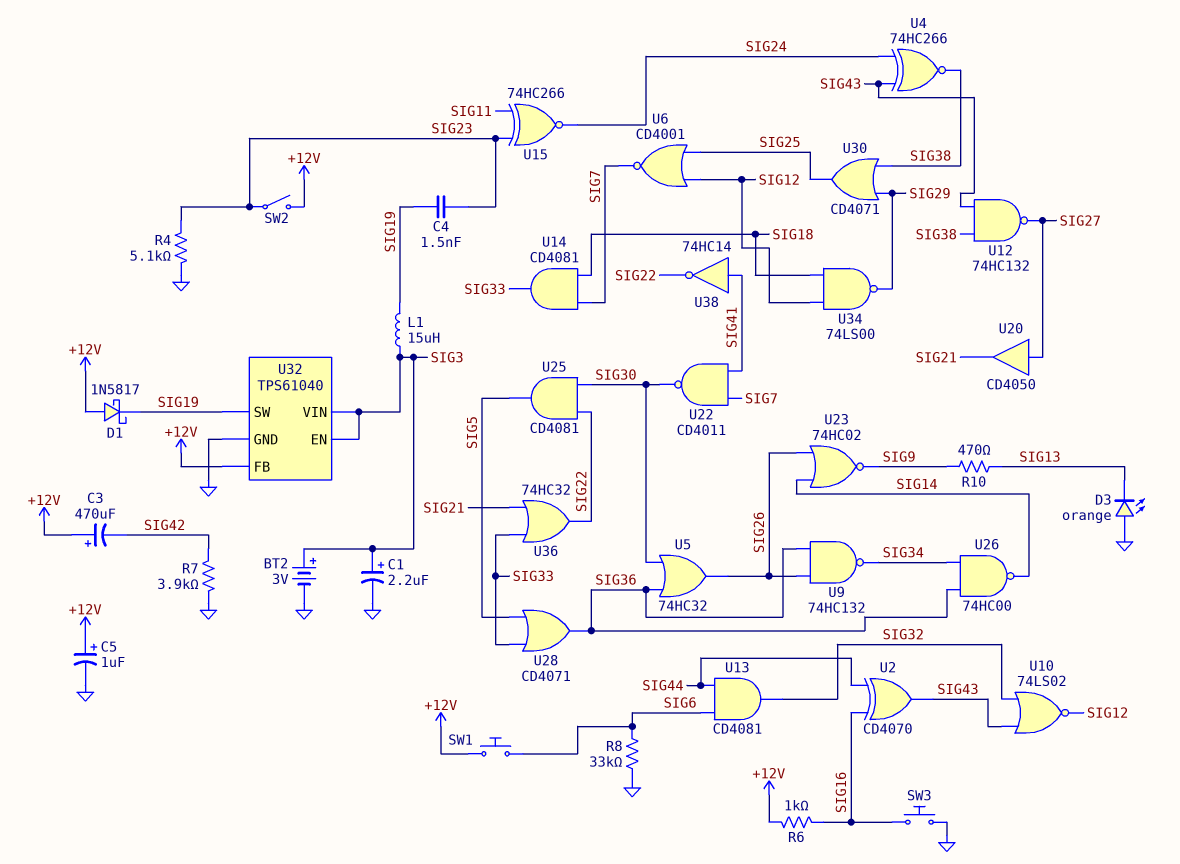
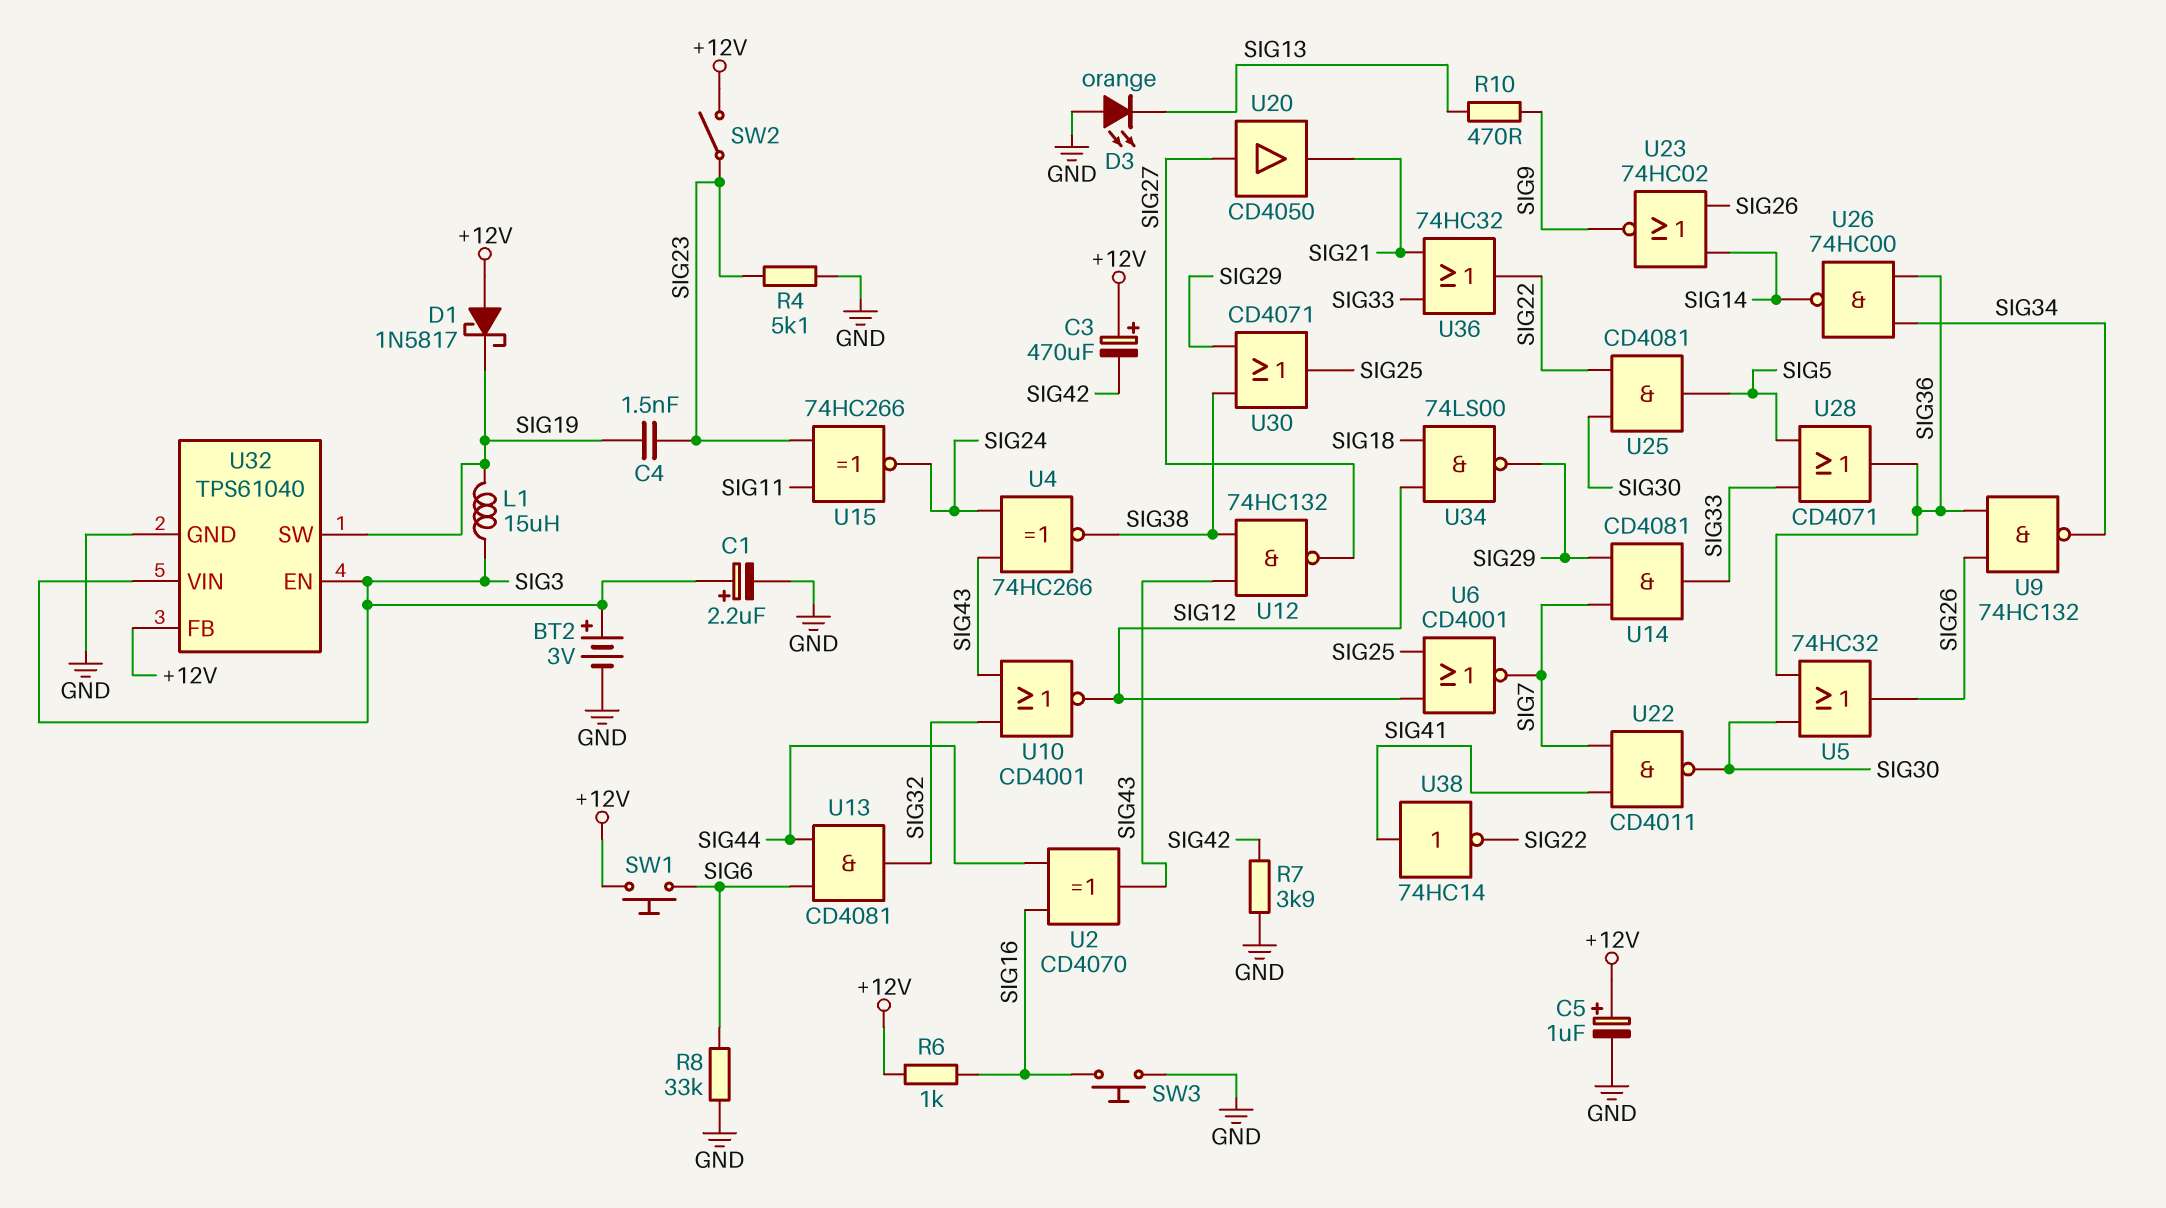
U10: NOR 74LS02 (in SIG32, in SIG43, out SIG12) -> NOR CD4001 (in SIG32, in SIG43, out SIG12)
U14: AND CD4081 (in SIG7, in SIG18, out SIG33) -> AND CD4081 (in SIG7, in SIG29, out SIG33)

